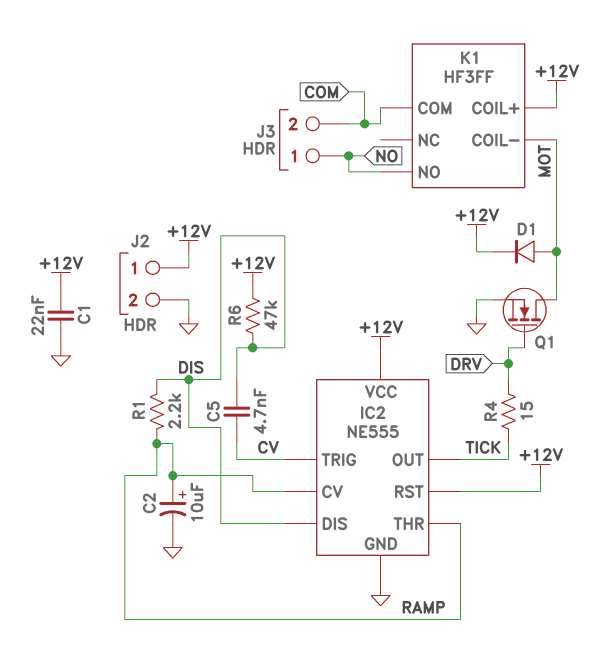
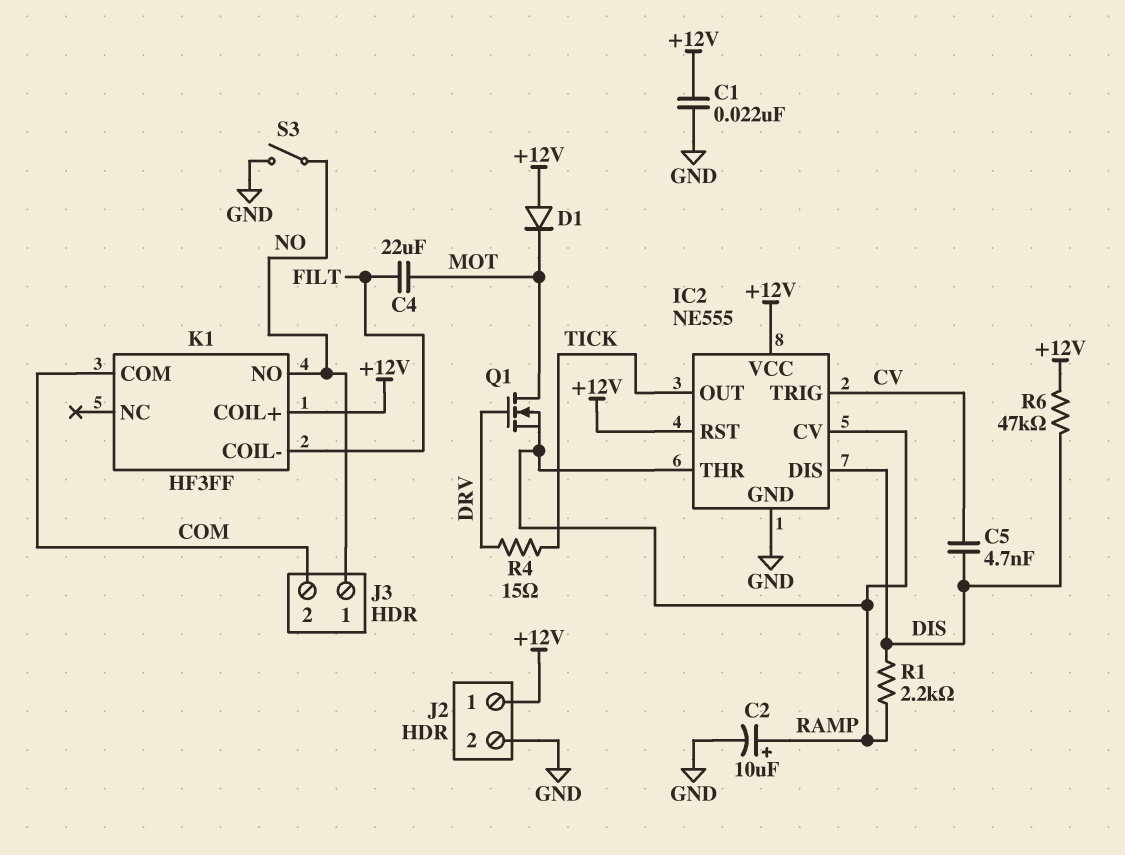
C4: none -> 22uF (FILT, MOT)
D1: diode (A MOT, K +12V) -> diode (A +12V, K MOT)
K1 pin COIL-: MOT -> FILT
Q1: NMOS (G DRV, D MOT, S GND) -> NMOS (G DRV, D MOT, S RAMP)
S3: none -> switch (GND, NO)

